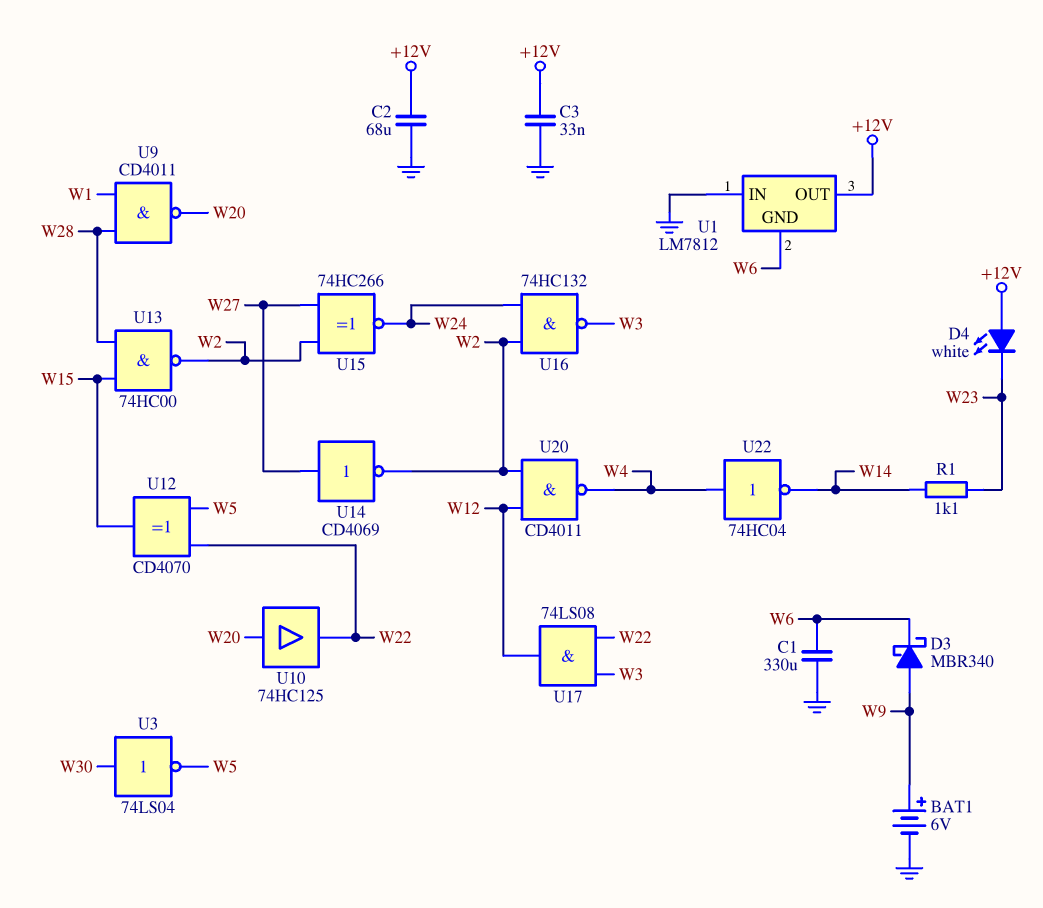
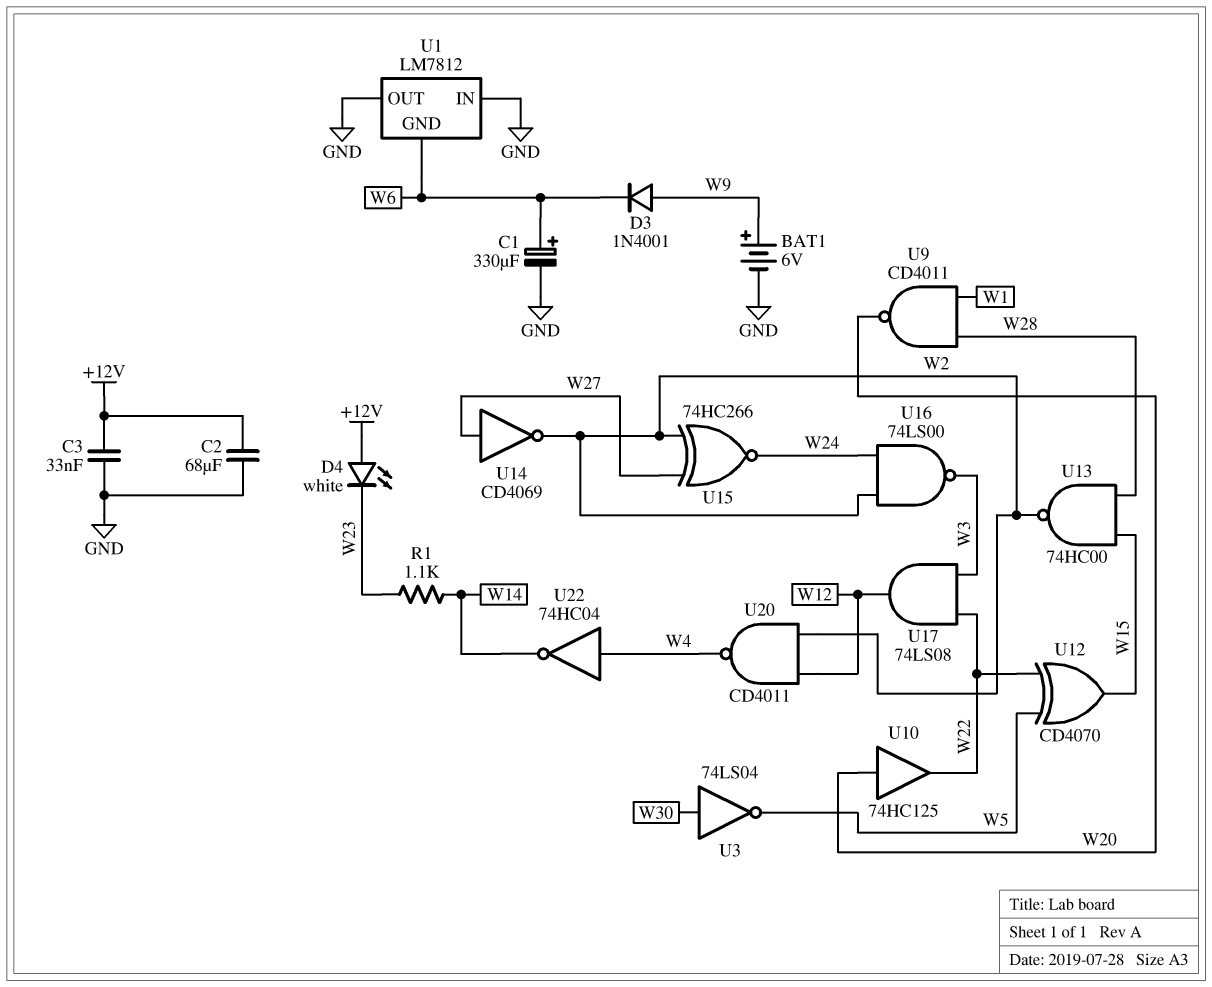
C1: 330uF (GND, W6) -> 330uF (plus W6, minus GND)
D3: schottky MBR340 (A W9, K W6) -> diode 1N4001 (A W9, K W6)
U1 pin OUT: +12V -> GND
U16: NAND 74HC132 (in W2, in W24, out W3) -> NAND 74LS00 (in W2, in W24, out W3)

